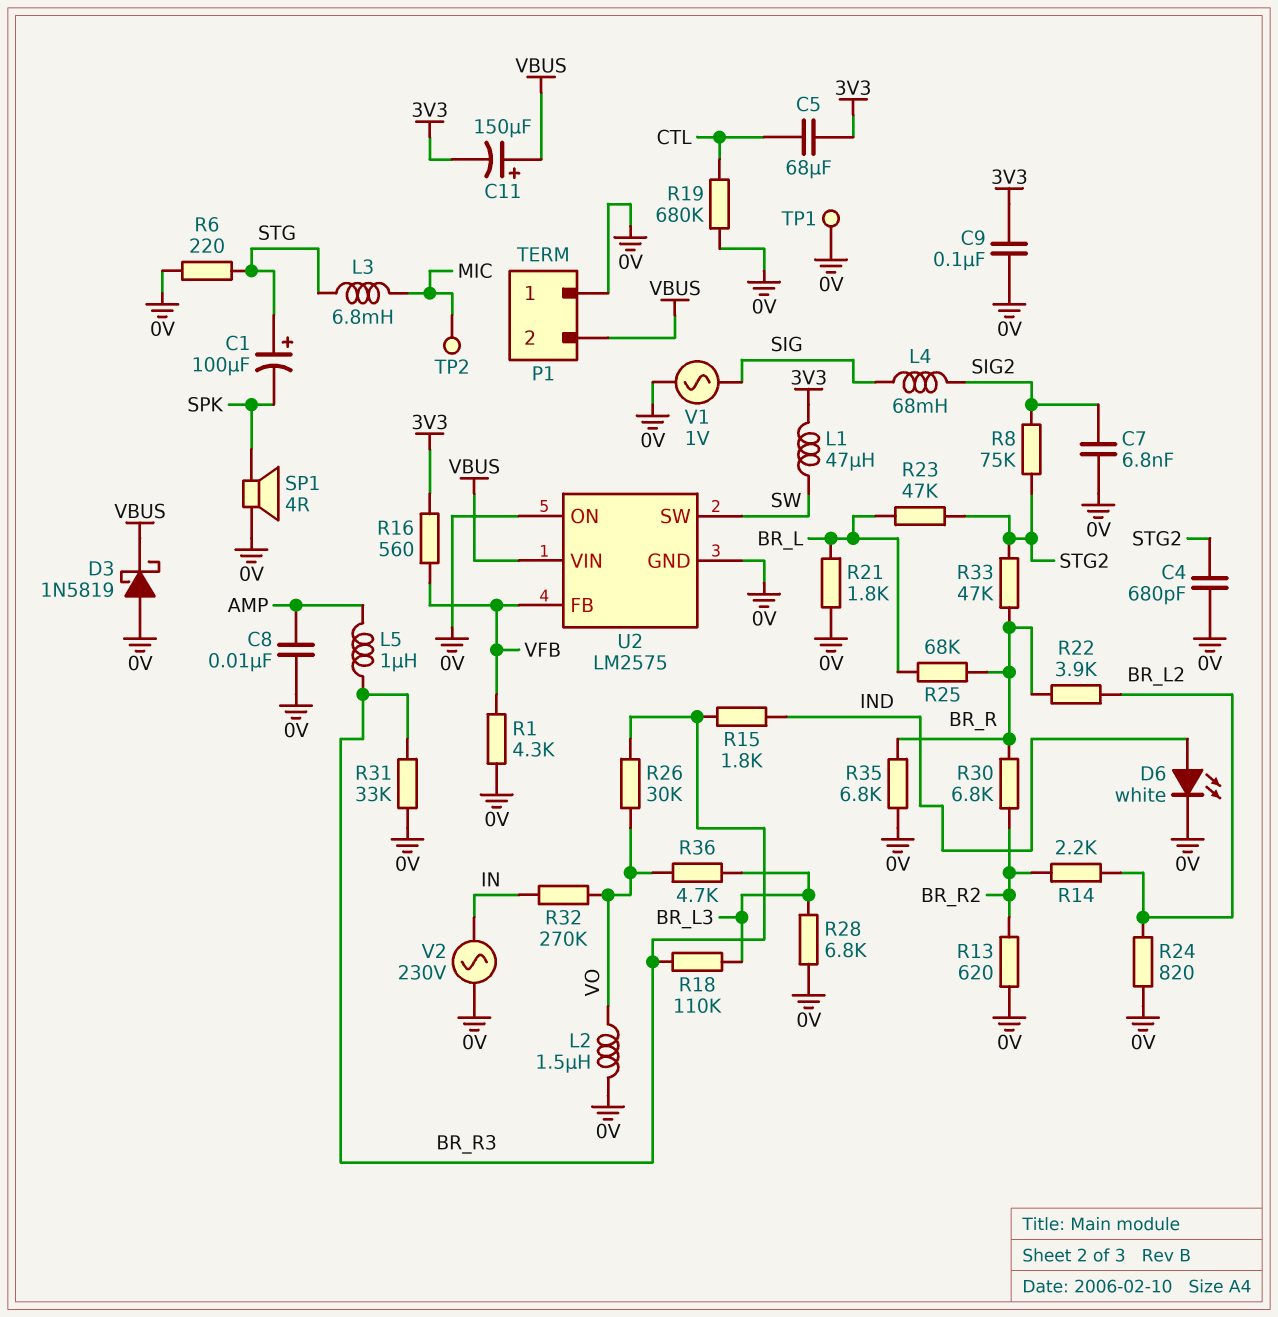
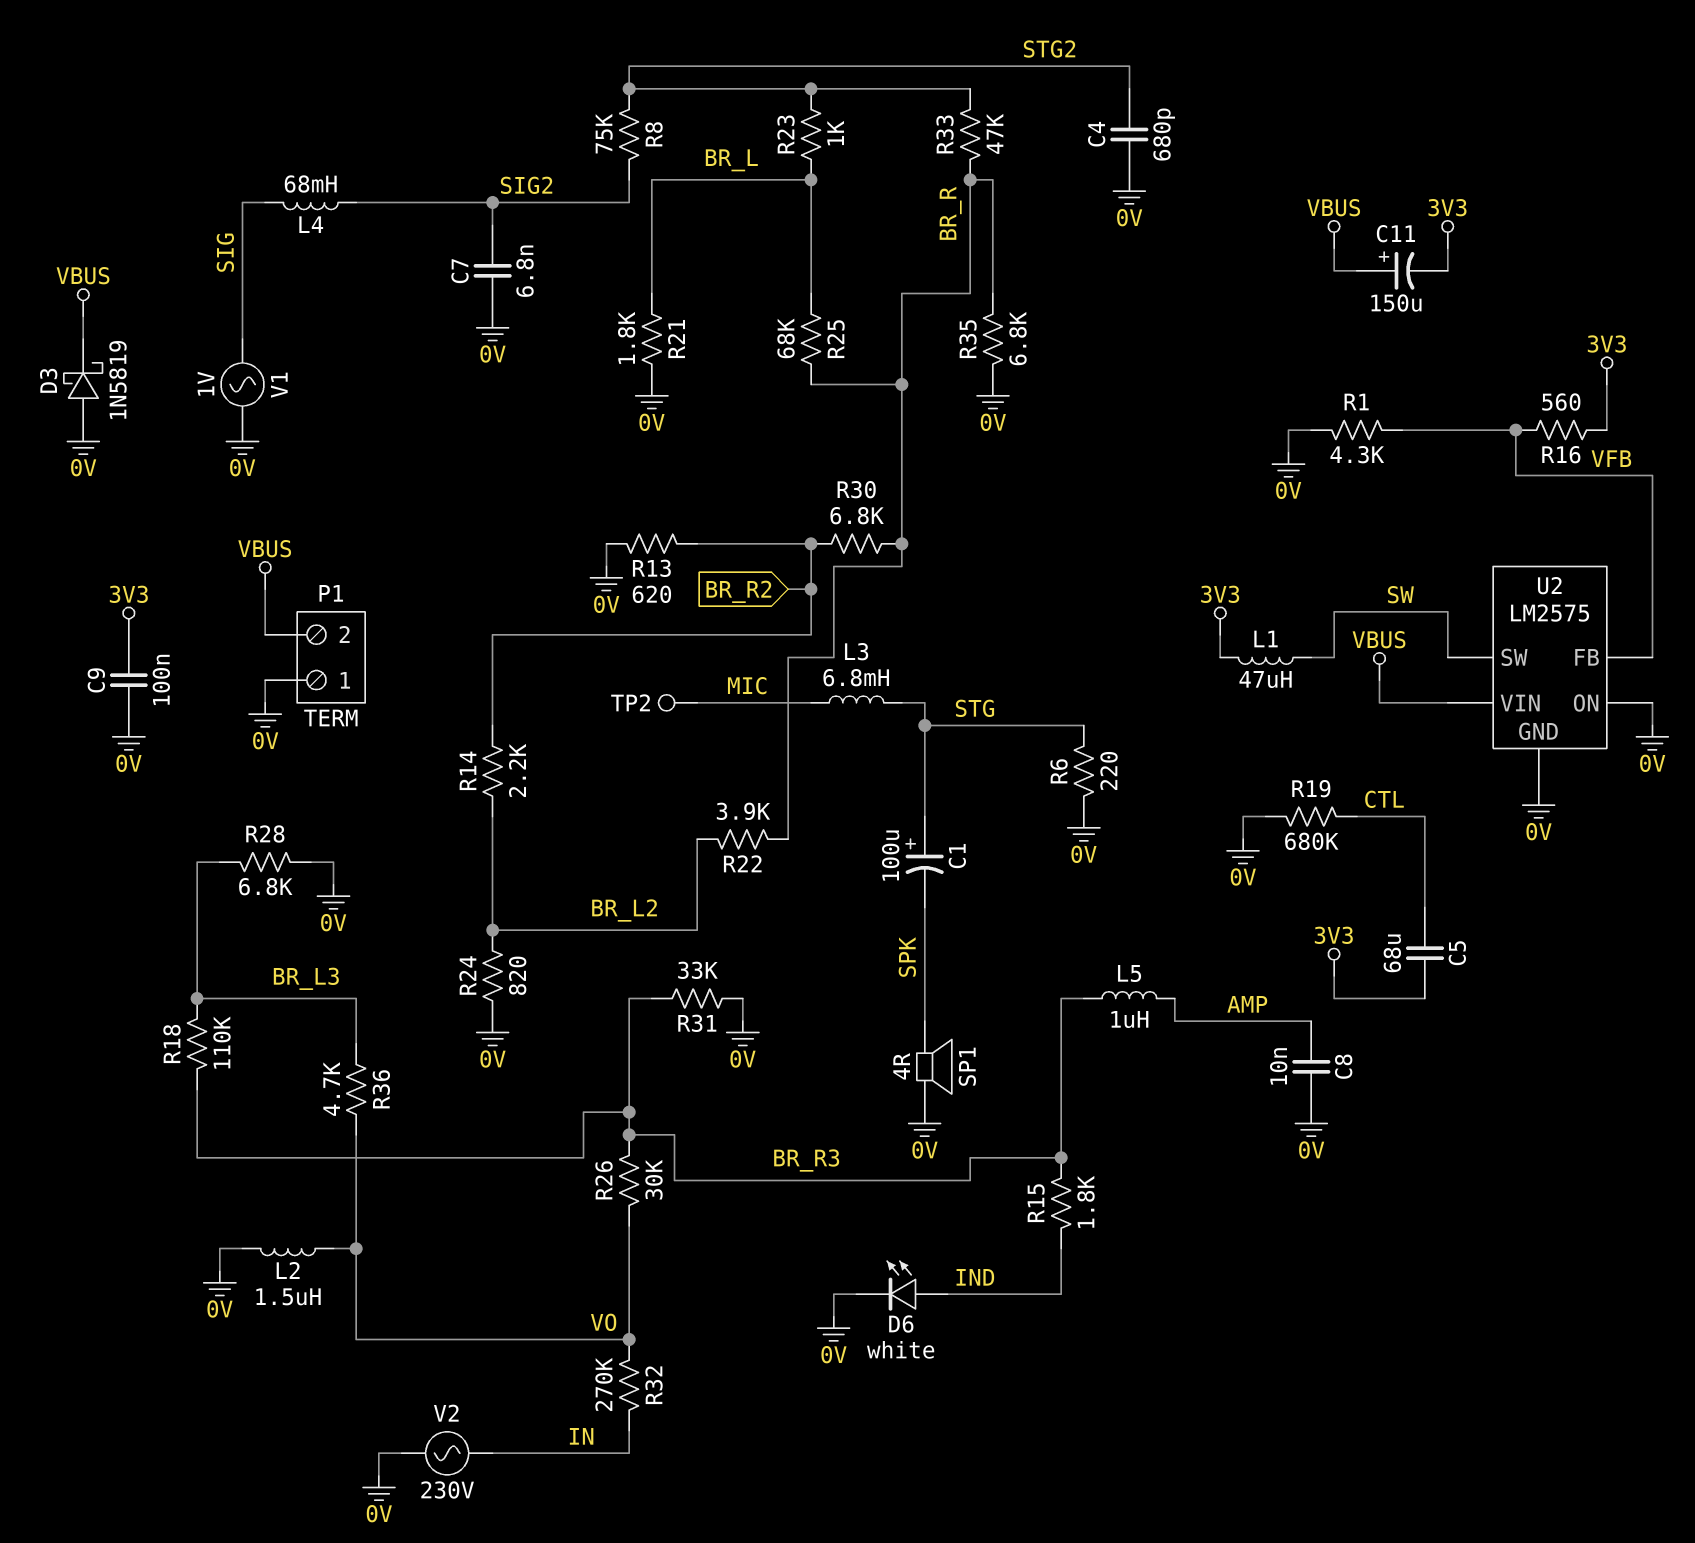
R23: 47k (BR_L, STG2) -> 1k (BR_L, STG2)
TP1: test point (0V) -> none

